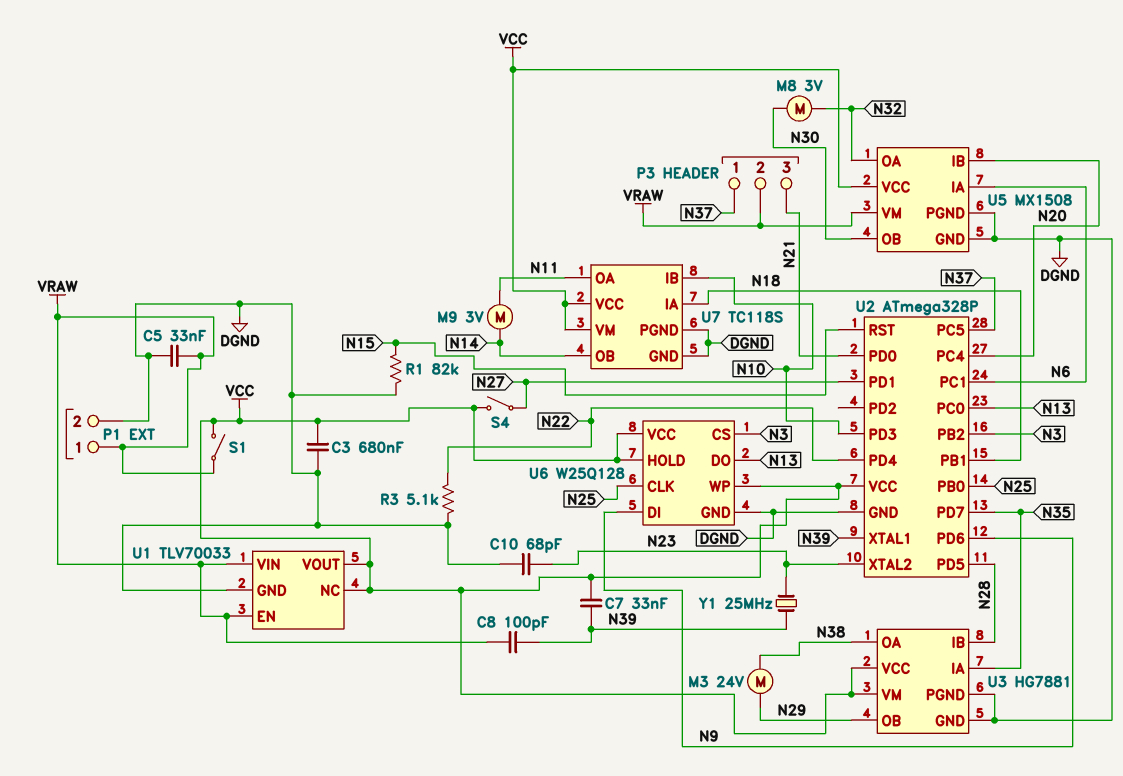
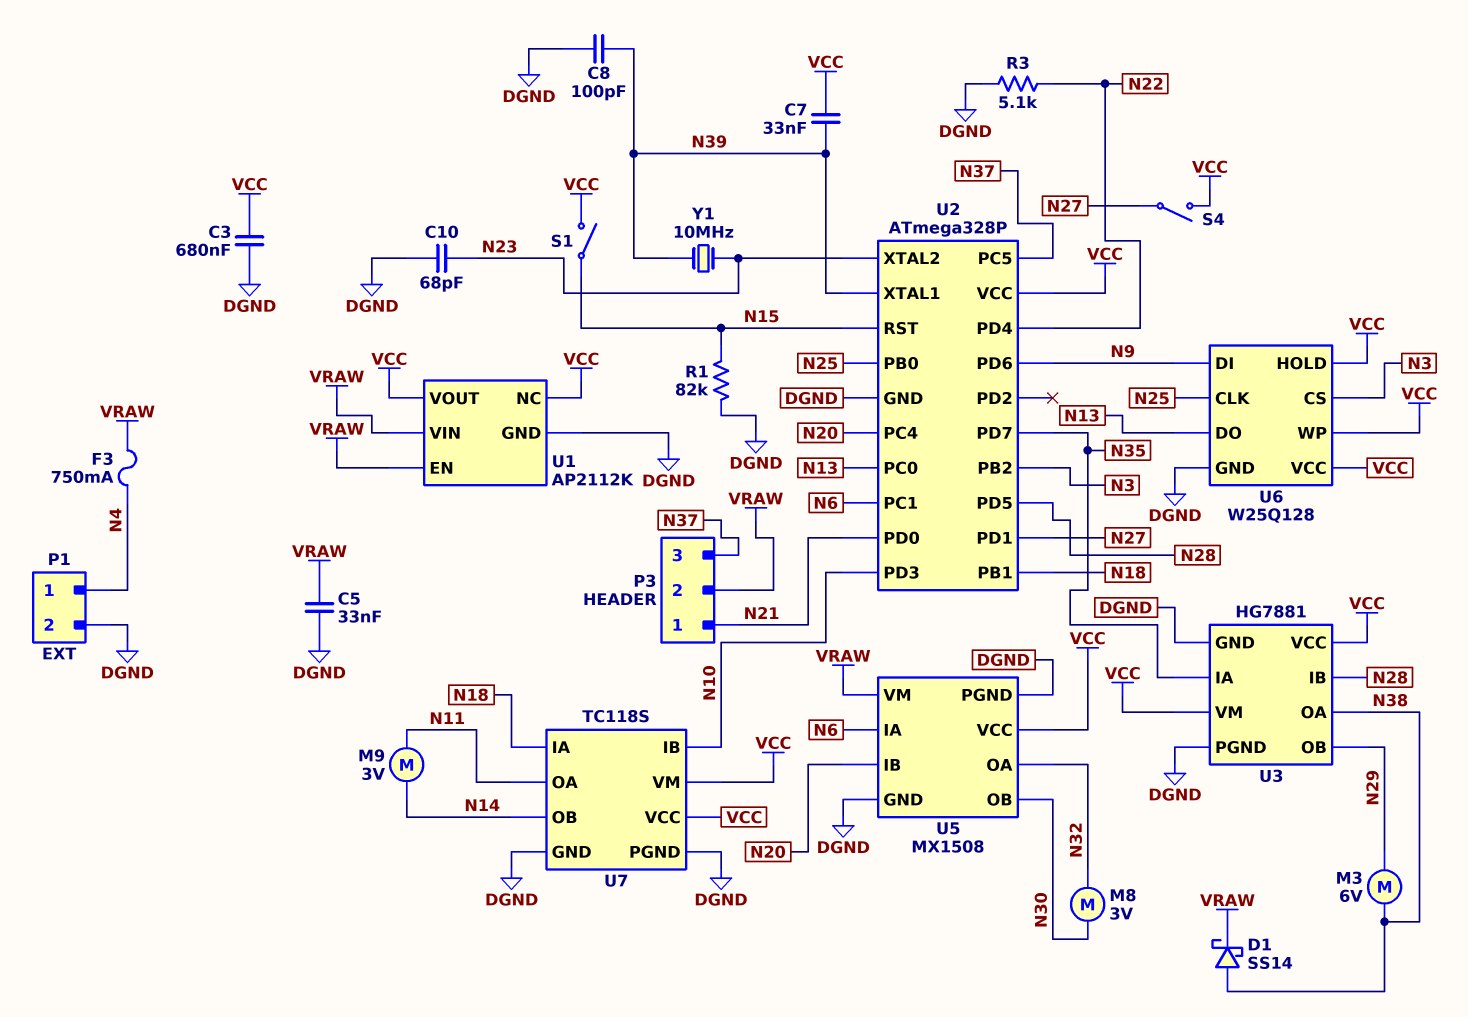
C8: 100pF (N39, VRAW) -> 100pF (DGND, N39)
D1: none -> schottky SS14 (A N38, K VRAW)
F3: none -> 750mA (N4, VRAW)
M3: motor 24V (N29, N38) -> motor 6V (N29, N38)
P1 pin 1: VRAW -> N4
P3 pin 1: N37 -> N21
P3 pin 3: N21 -> N37
S1: switch (VCC, VRAW) -> switch (N15, VCC)
U1: TLV70033 -> AP2112K
Y1: 25MHz (N23, N39) -> 10MHz (N23, N39)

